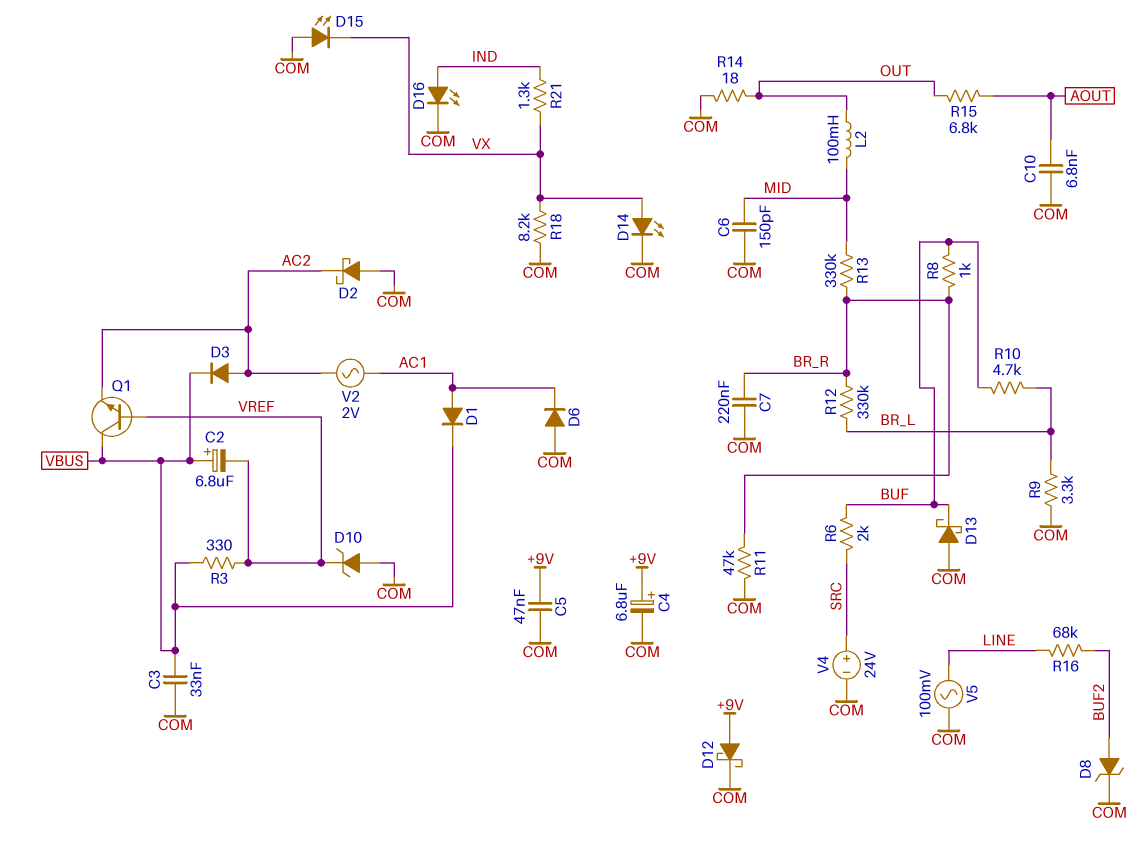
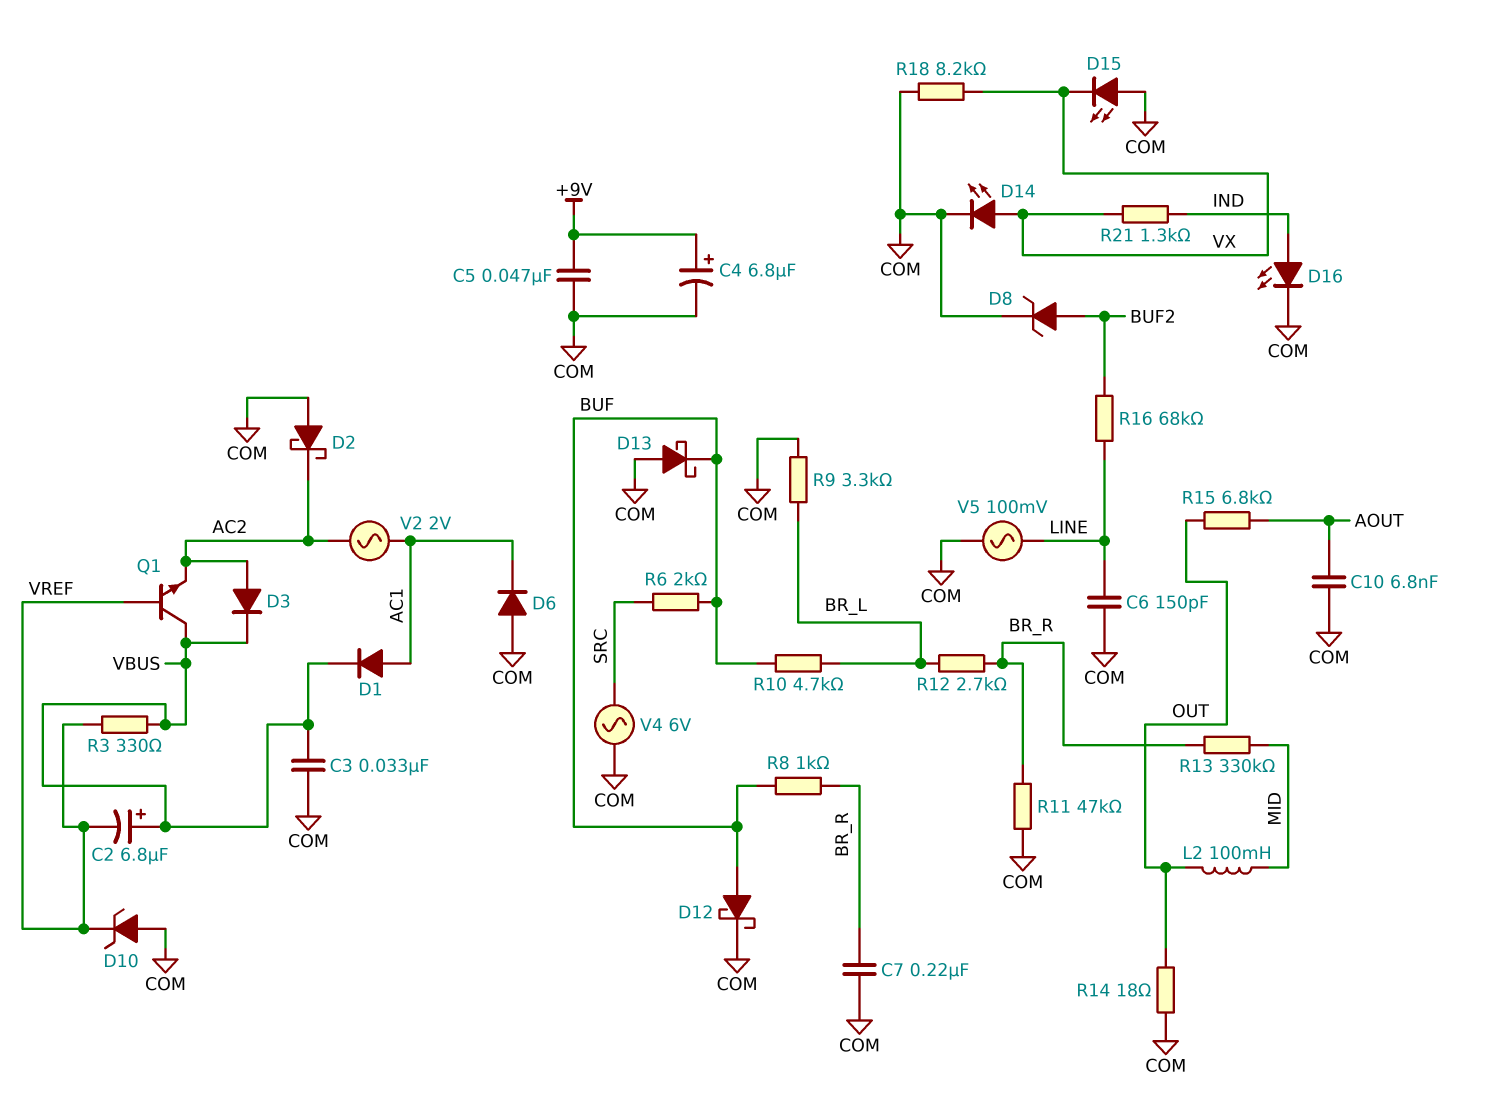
C6: 150pF (COM, MID) -> 150pF (COM, LINE)
D12: schottky (A +9V, K COM) -> schottky (A BUF, K COM)
R12: 330k (BR_L, BR_R) -> 2.7k (BR_L, BR_R)
V4: 24V (plus SRC, minus COM) -> AC 6V (COM, SRC)

